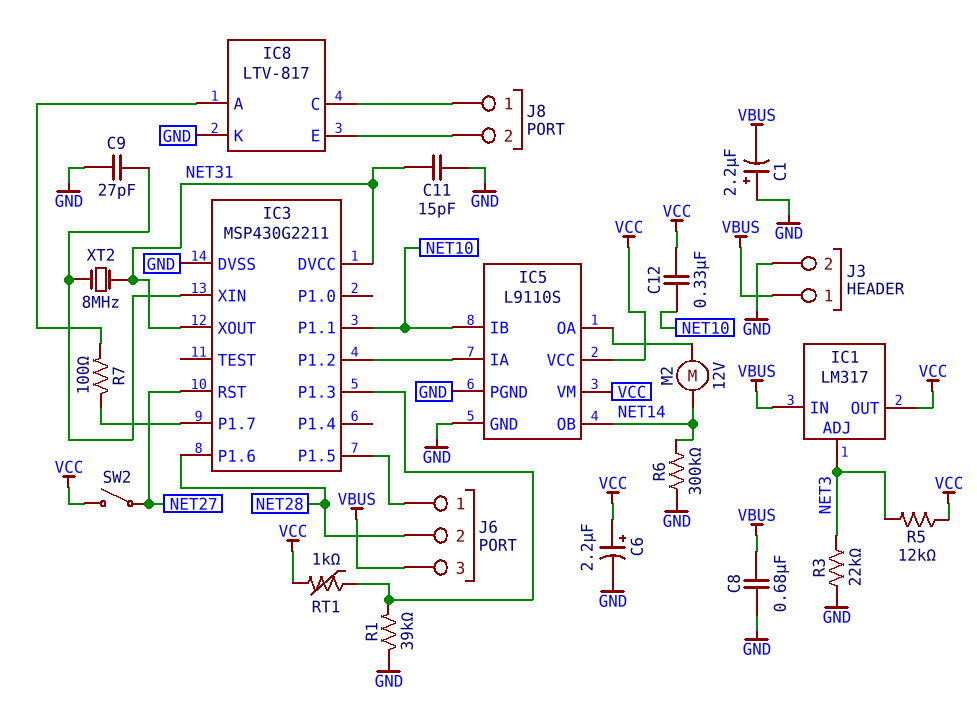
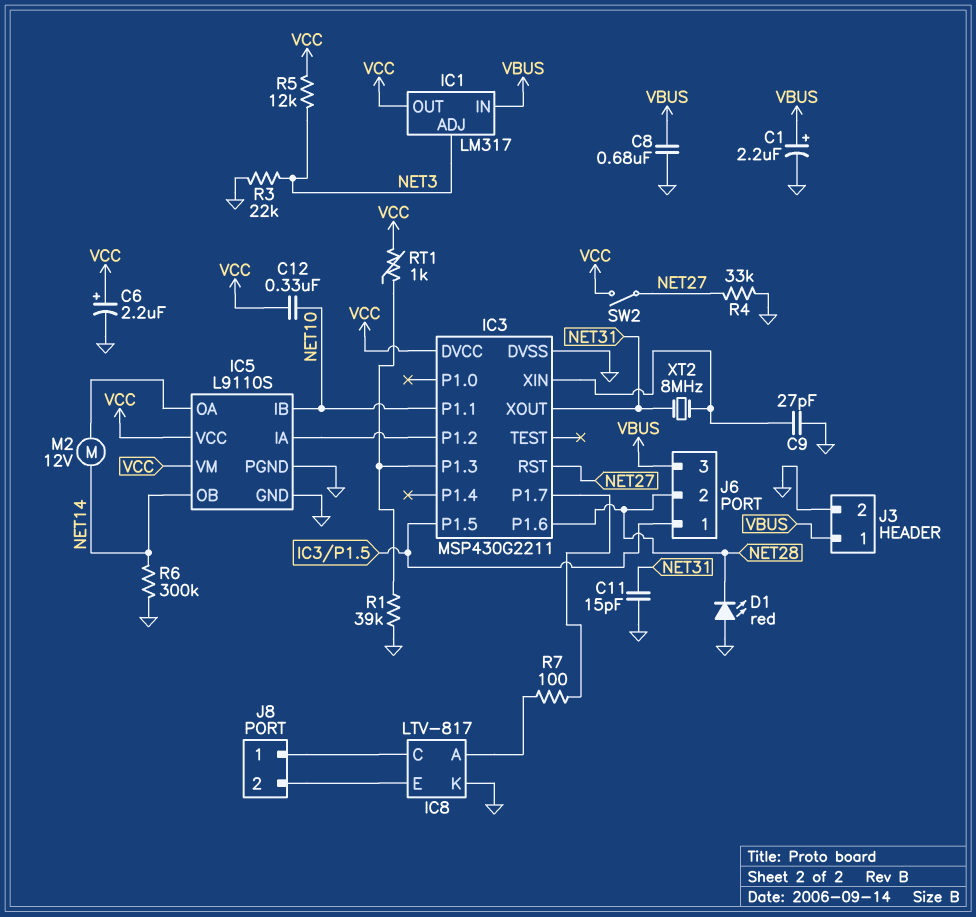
C1: 2.2uF (plus GND, minus VBUS) -> 2.2uF (plus VBUS, minus GND)
D1: none -> LED red (A GND, K NET28)
IC3 pin DVCC: NET31 -> VCC
R4: none -> 33k (GND, NET27)

